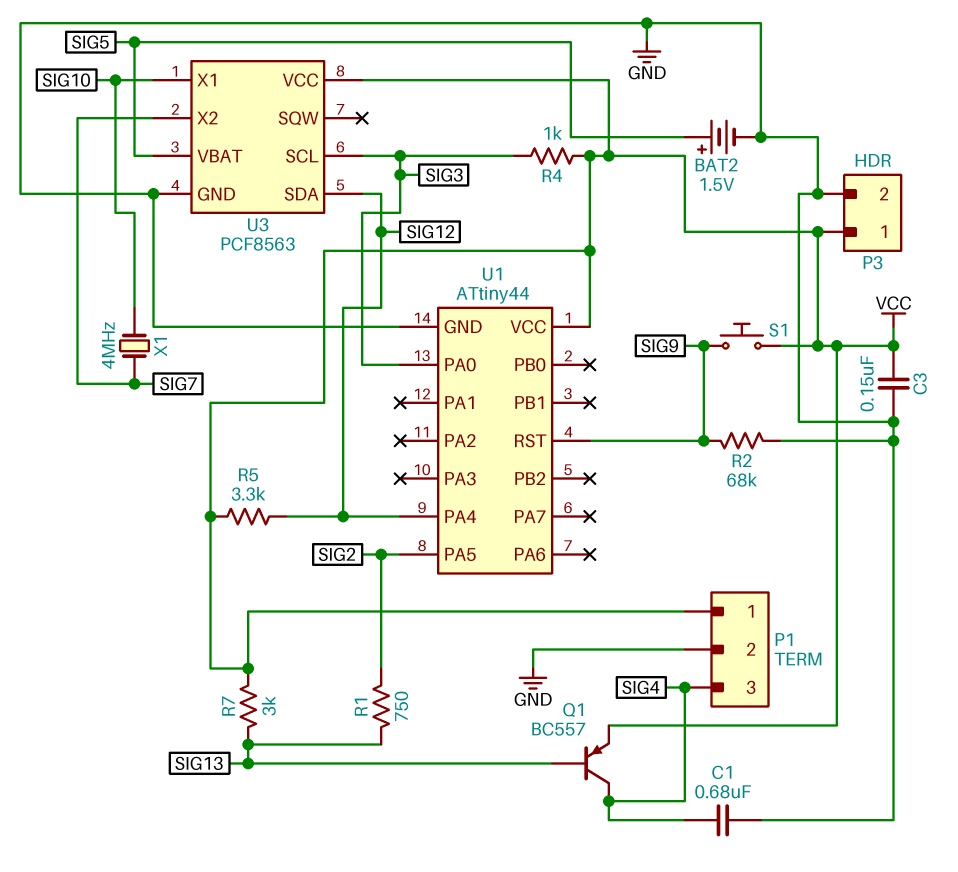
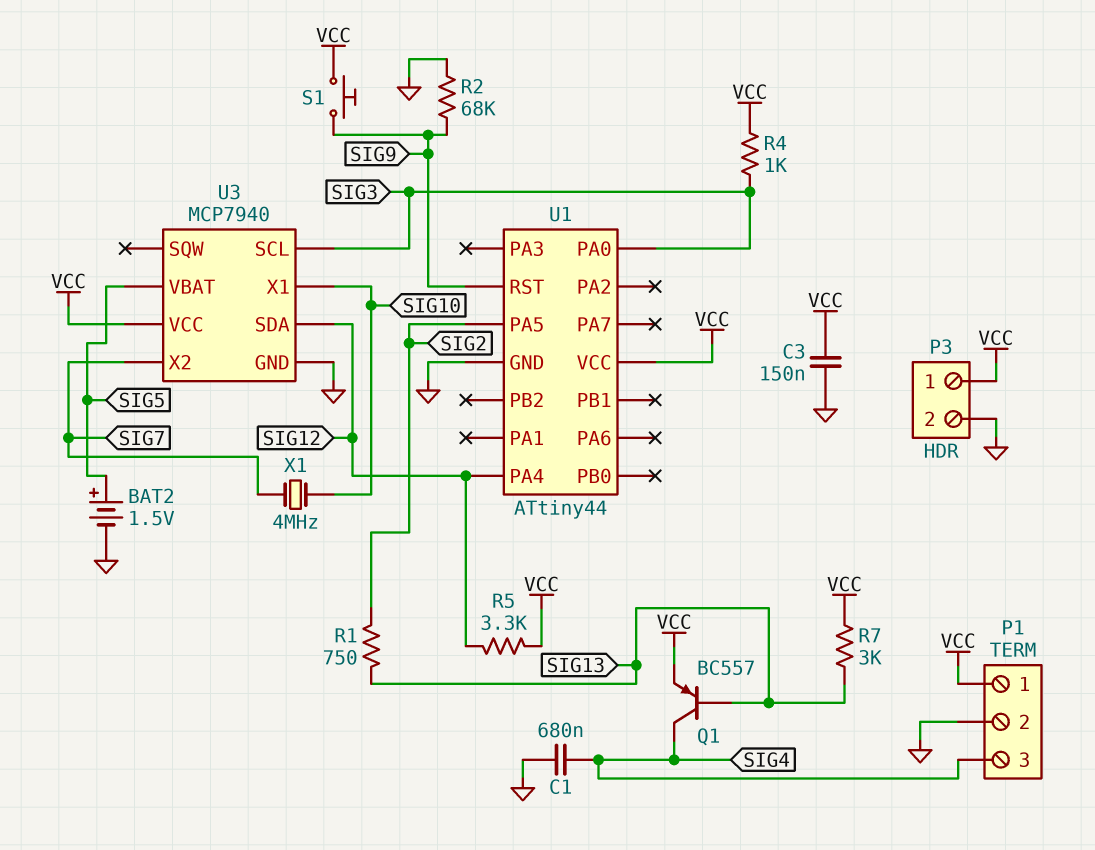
U3: PCF8563 -> MCP7940

